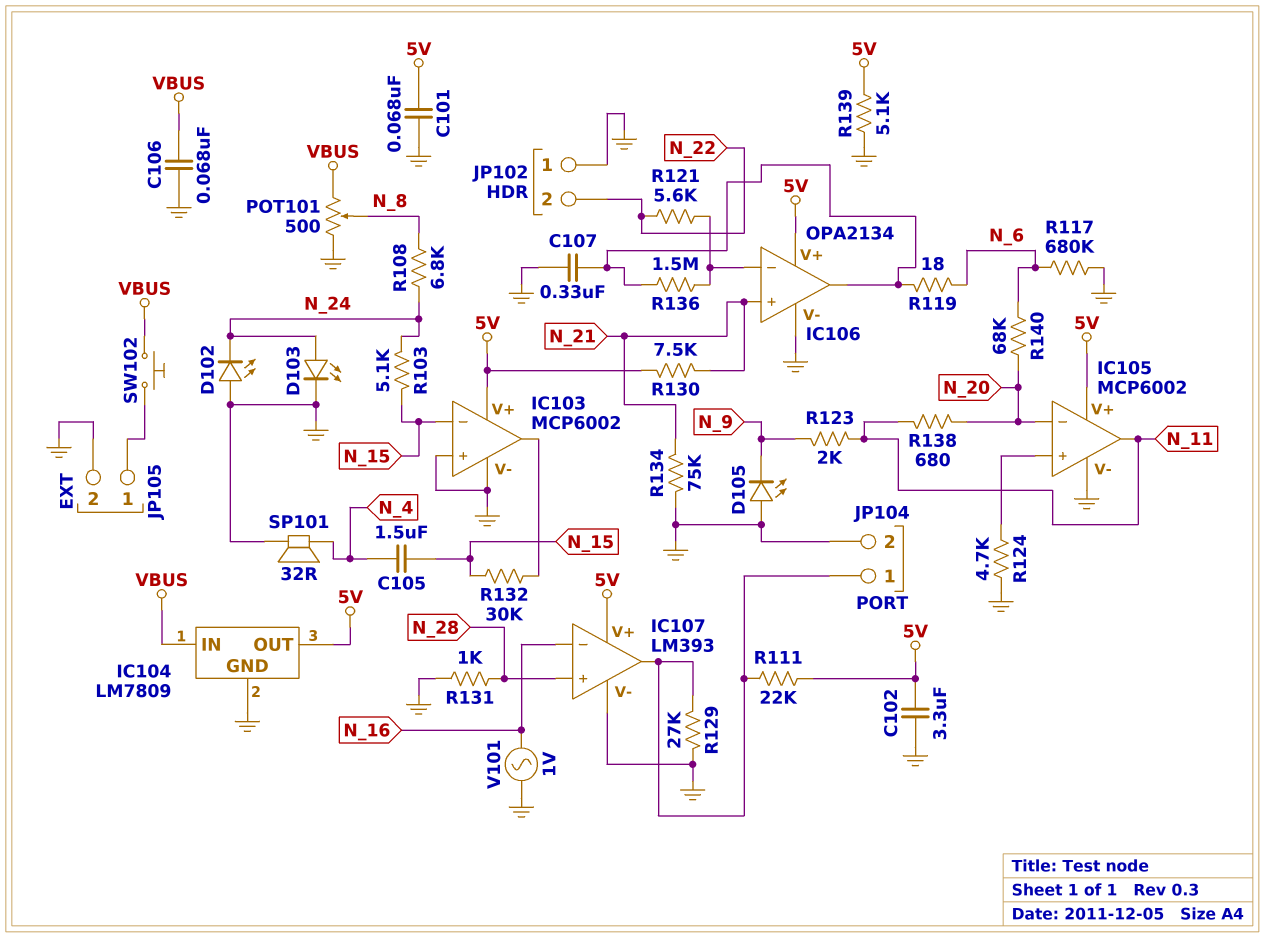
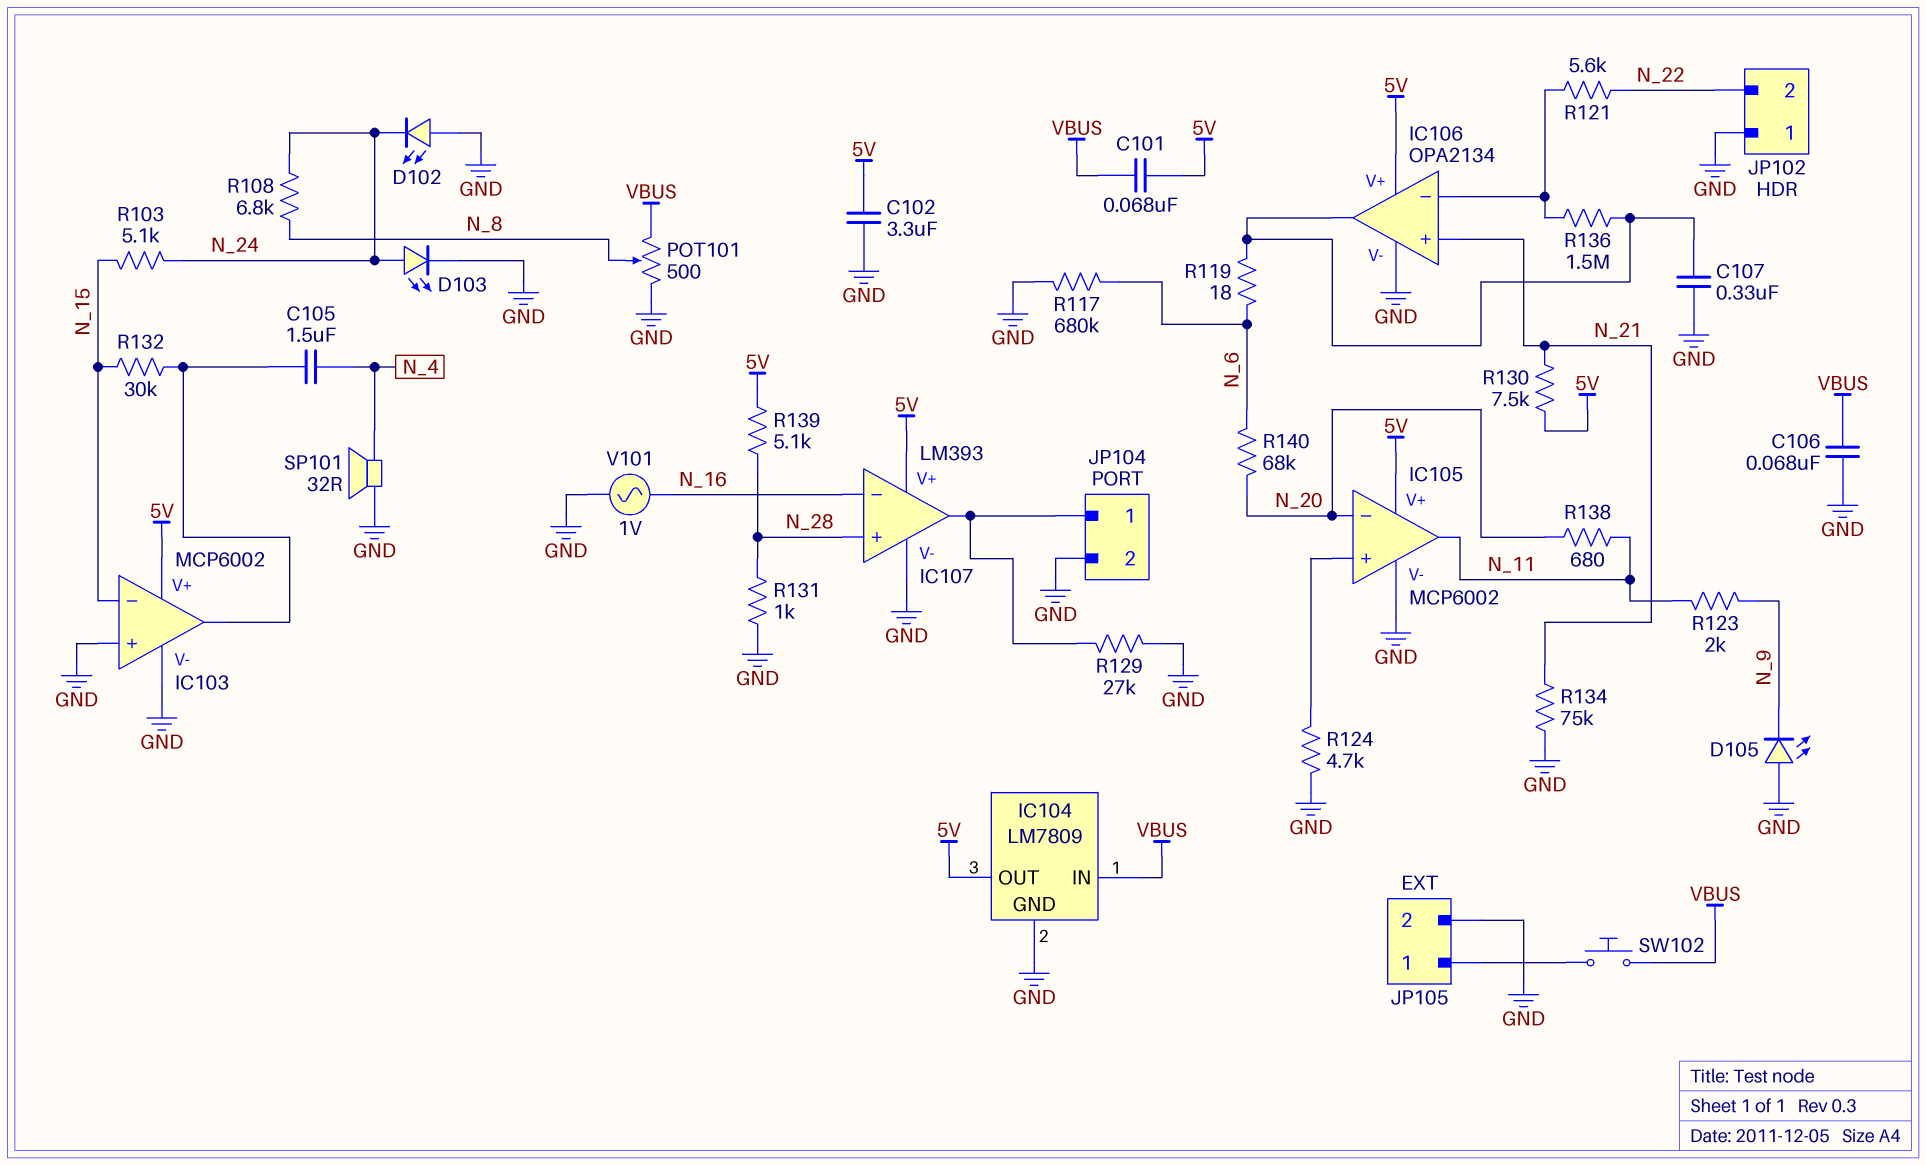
C101: 68nF (5V, GND) -> 68nF (5V, VBUS)
C105: 1.5uF (N_4, N_15) -> 1.5uF (IC103/out, N_4)
R111: 22k (5V, IC107/out) -> none
R139: 5.1k (5V, GND) -> 5.1k (5V, N_28)

